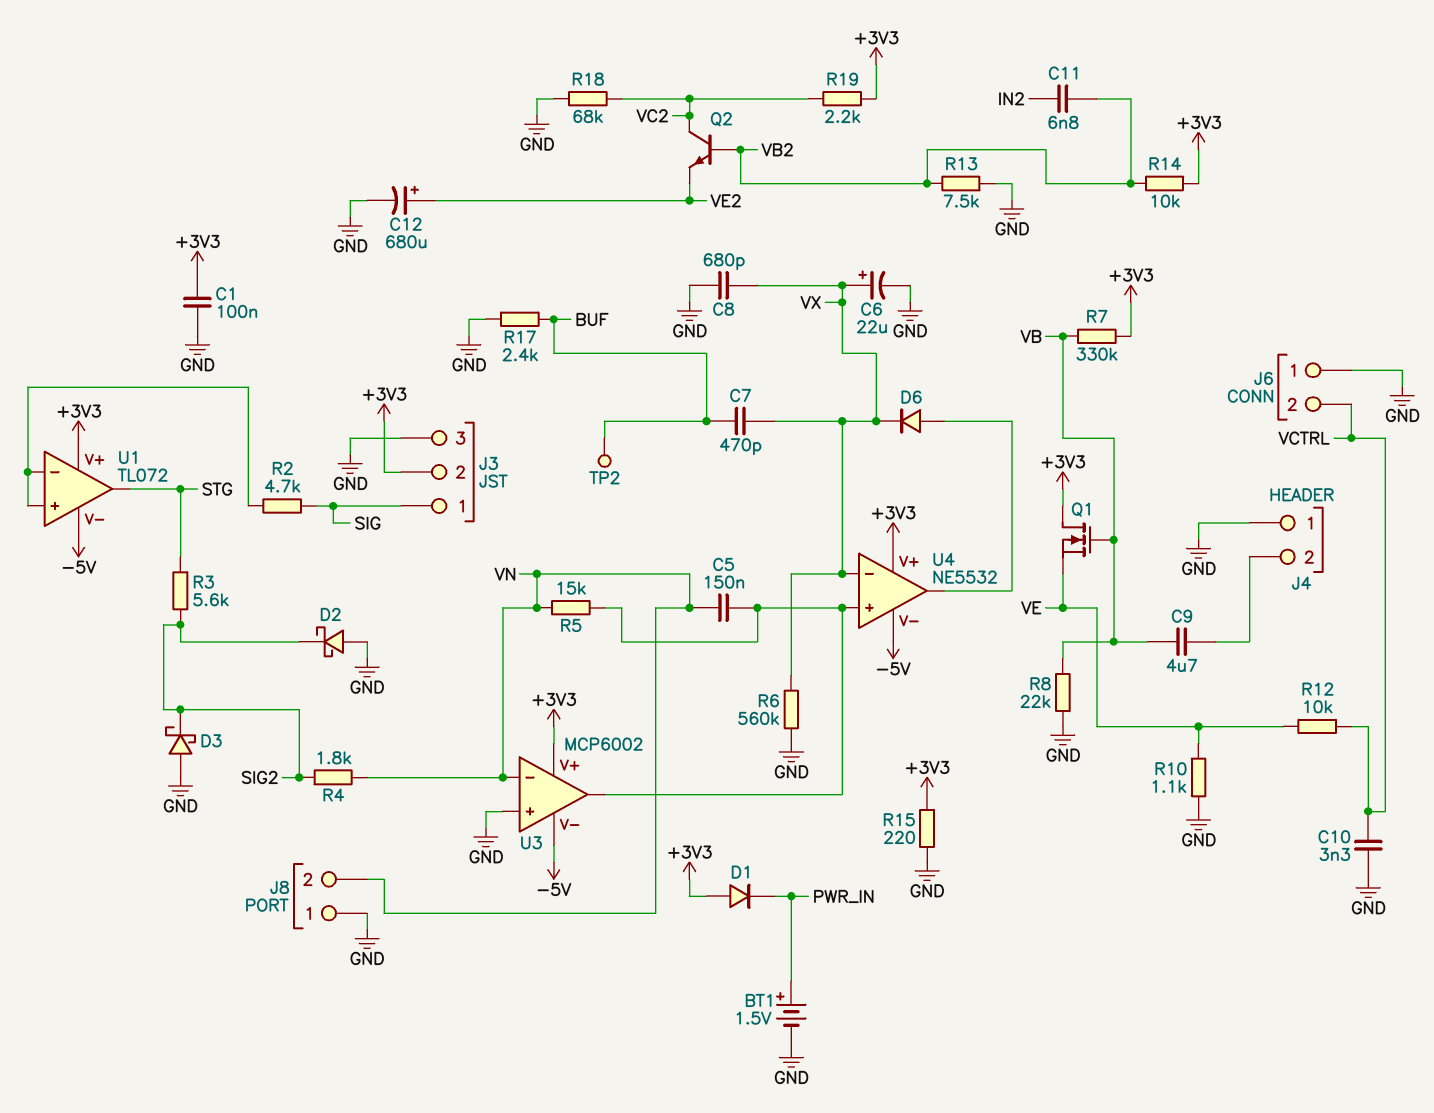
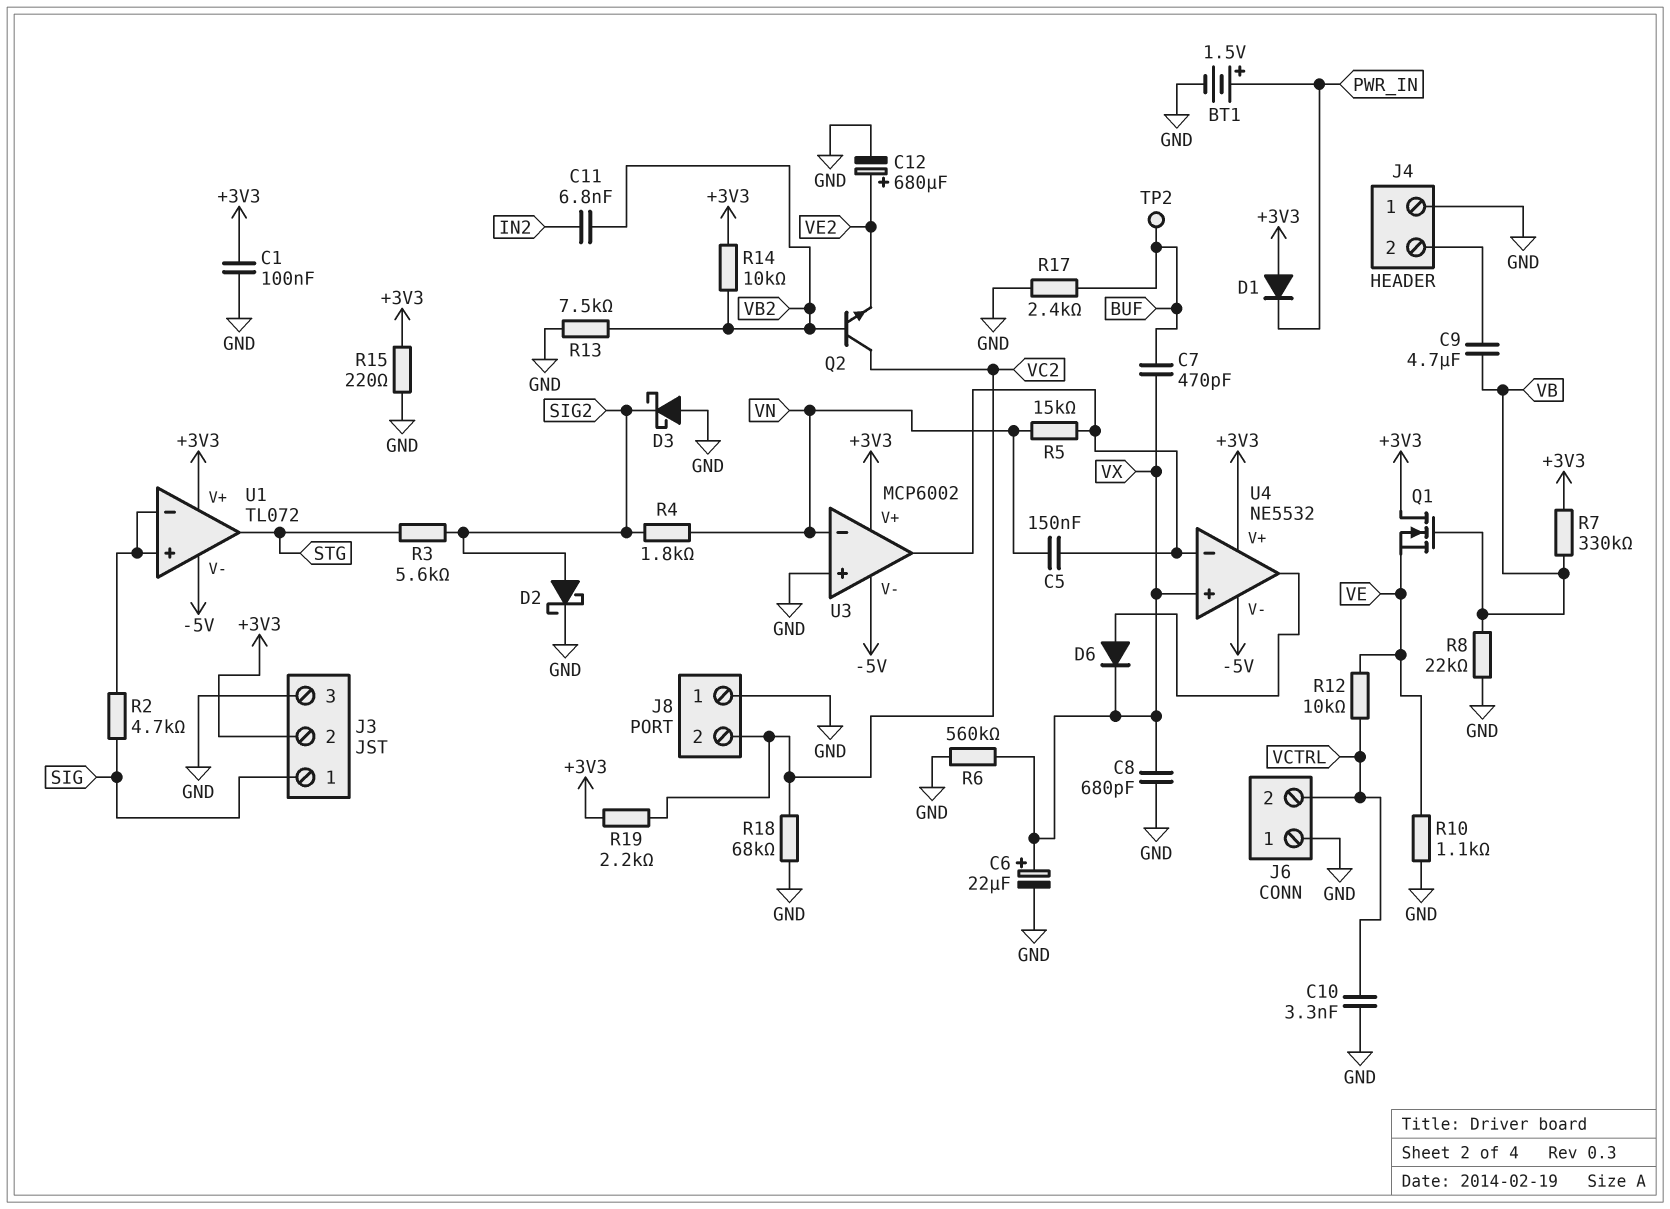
D2: schottky (A GND, K SIG2) -> schottky (A SIG2, K GND)
J8 pin 2: VN -> VC2
U4 pin in+: U3/out -> VX
U4 pin in-: VX -> U3/out

